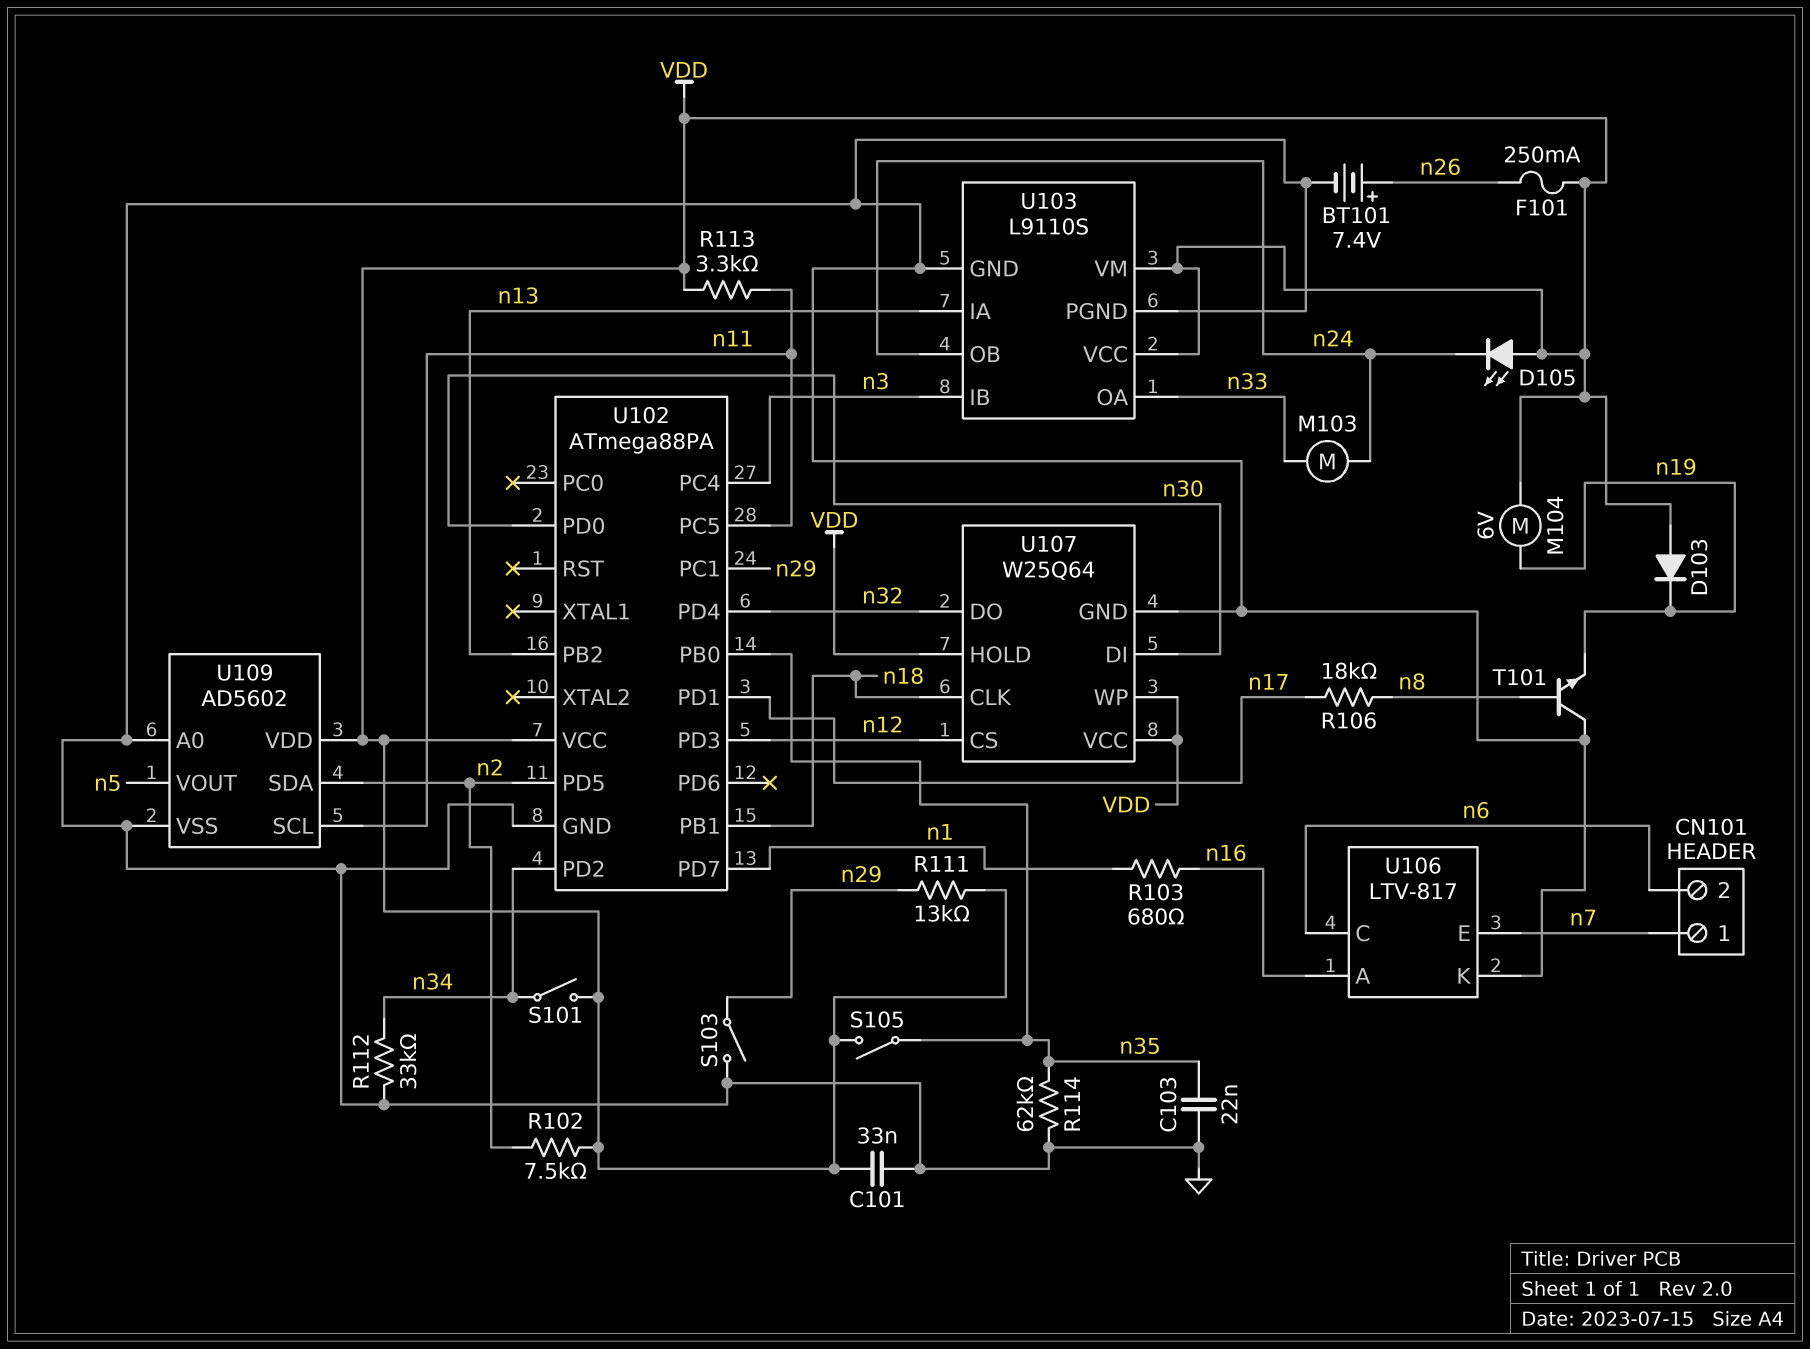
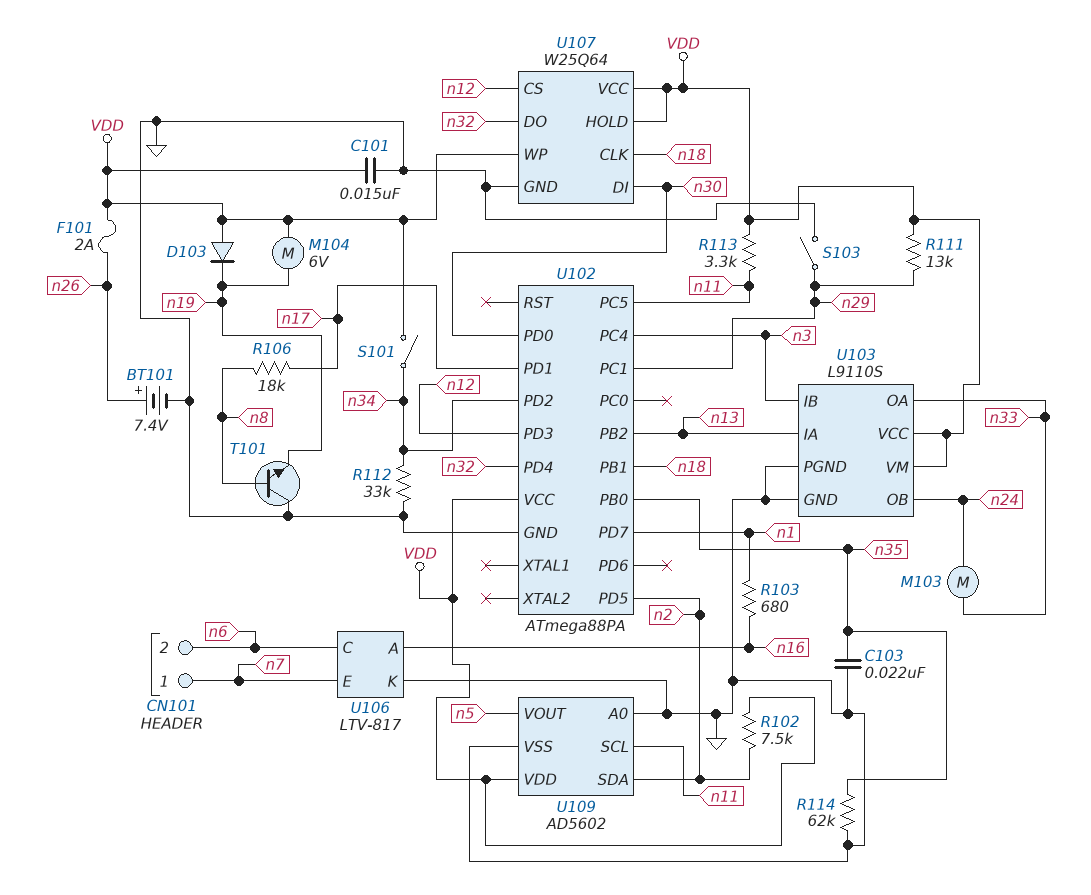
C101: 33nF (GND, VDD) -> 15nF (GND, VDD)
D105: LED (A VDD, K n24) -> none
F101: 250mA (VDD, n26) -> 2A (VDD, n26)
S105: switch (VDD, n35) -> none

